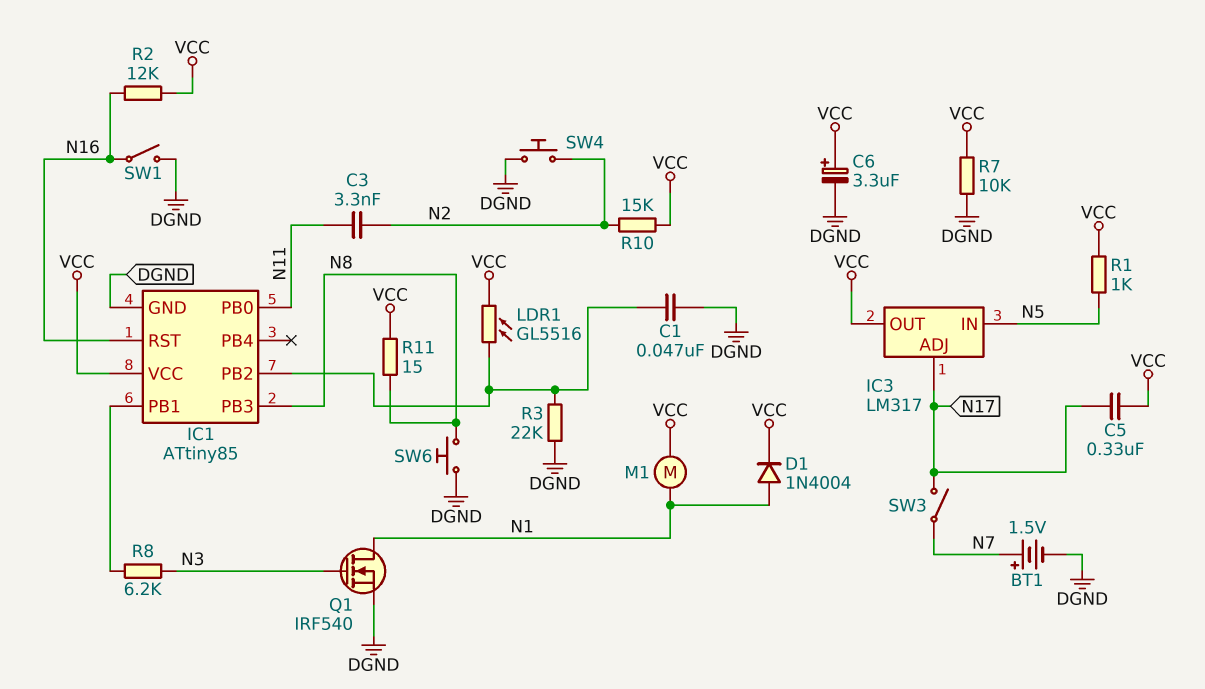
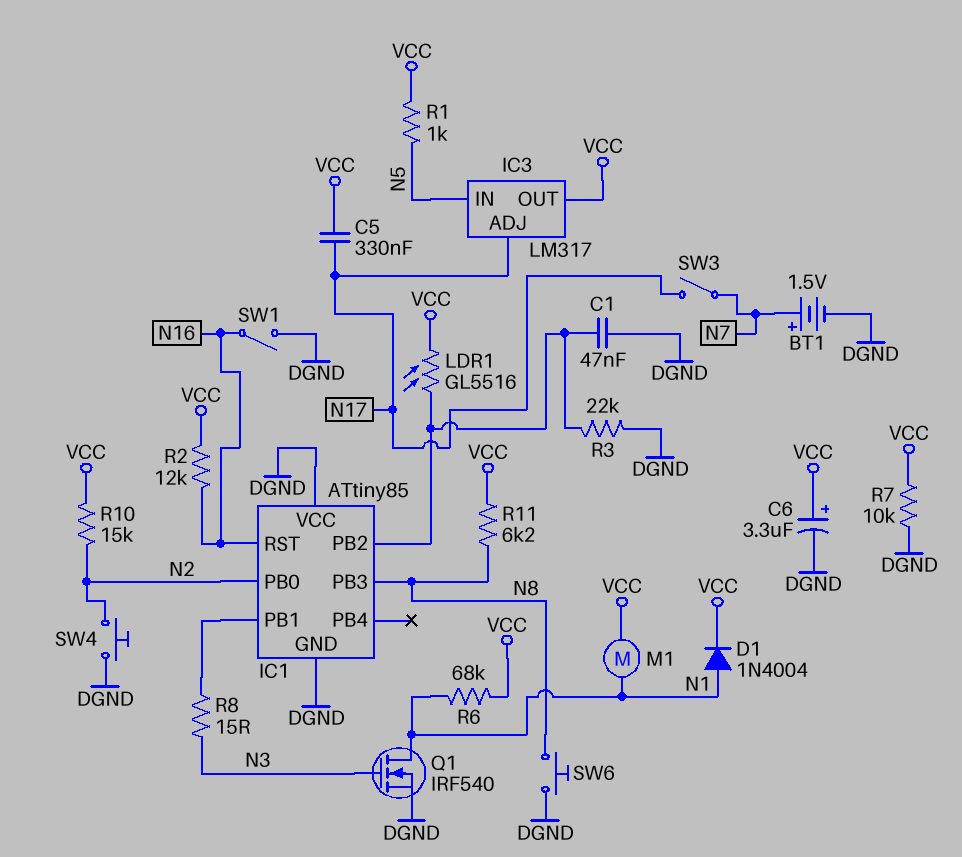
C3: 3.3nF (N2, N11) -> none
IC1 pin PB0: N11 -> N2
IC1 pin VCC: VCC -> DGND
R6: none -> 68k (N1, VCC)
R8: 6.2k (IC1/PB1, N3) -> 15 (IC1/PB1, N3)
R11: 15 (N8, VCC) -> 6.2k (N8, VCC)

